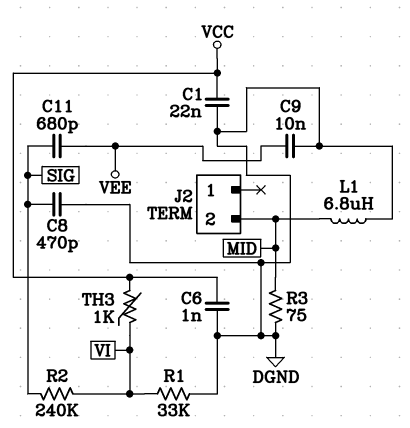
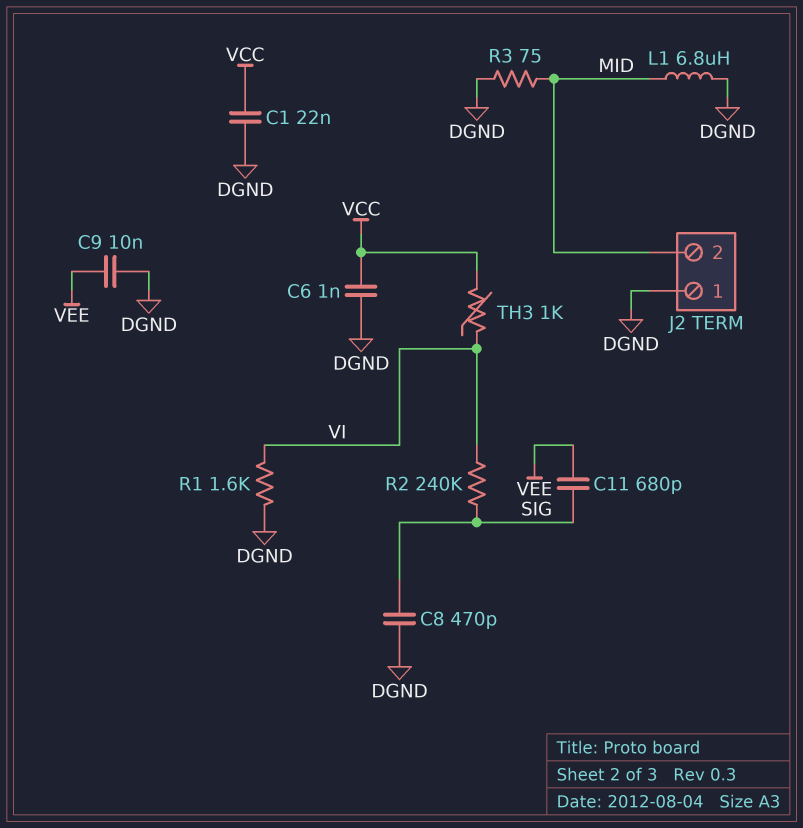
J2 pin 1: none -> DGND
R1: 33k (DGND, VI) -> 1.6k (DGND, VI)

